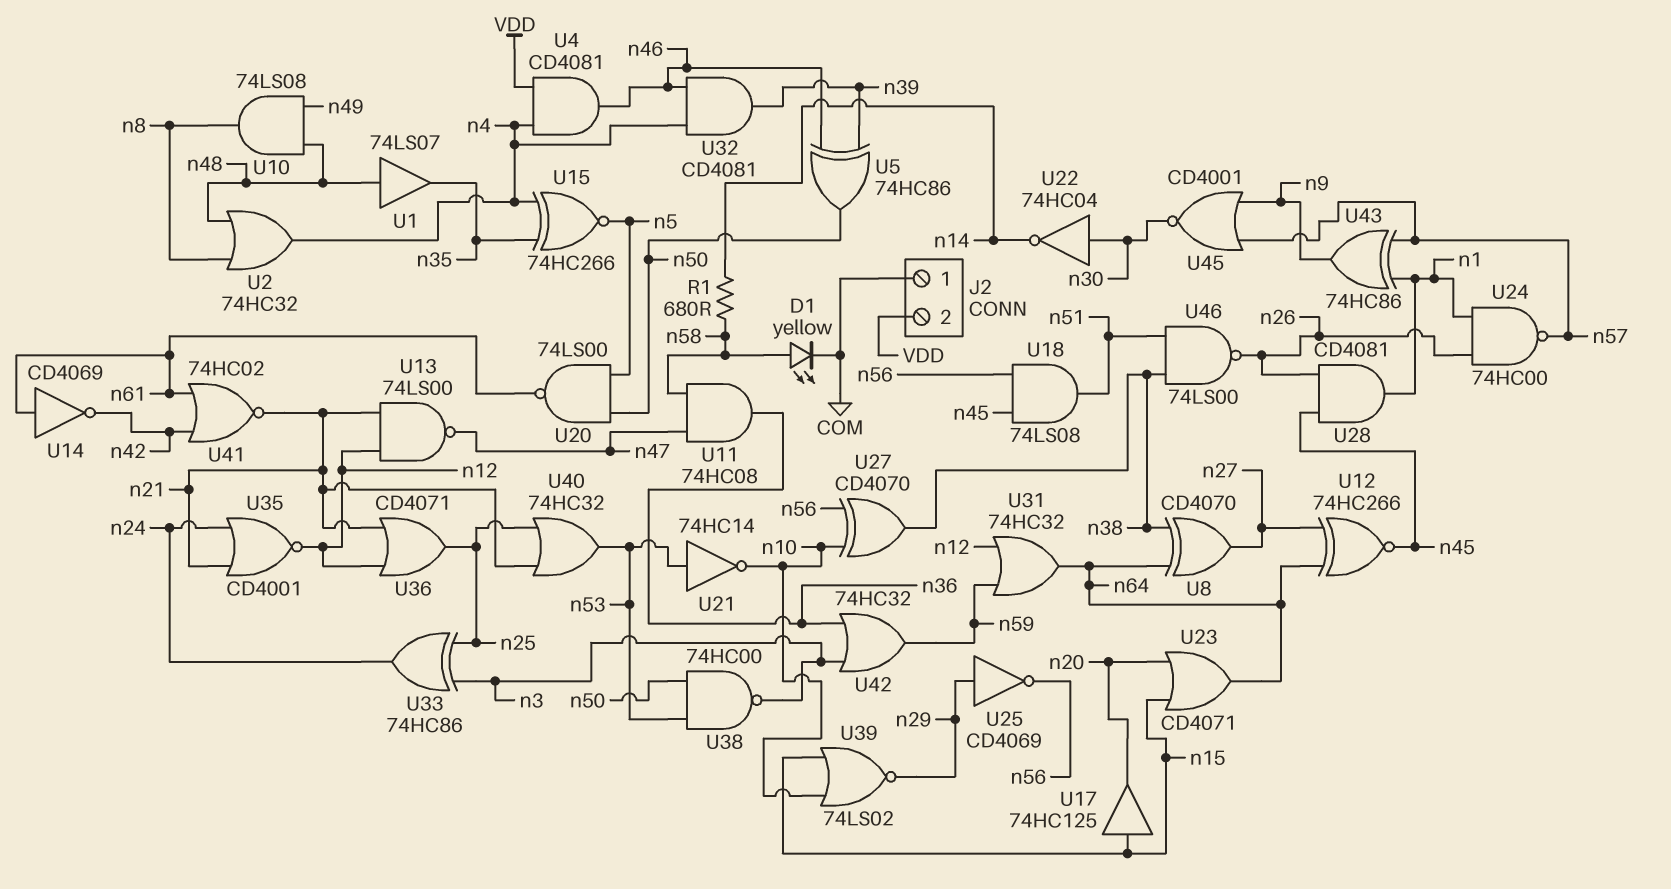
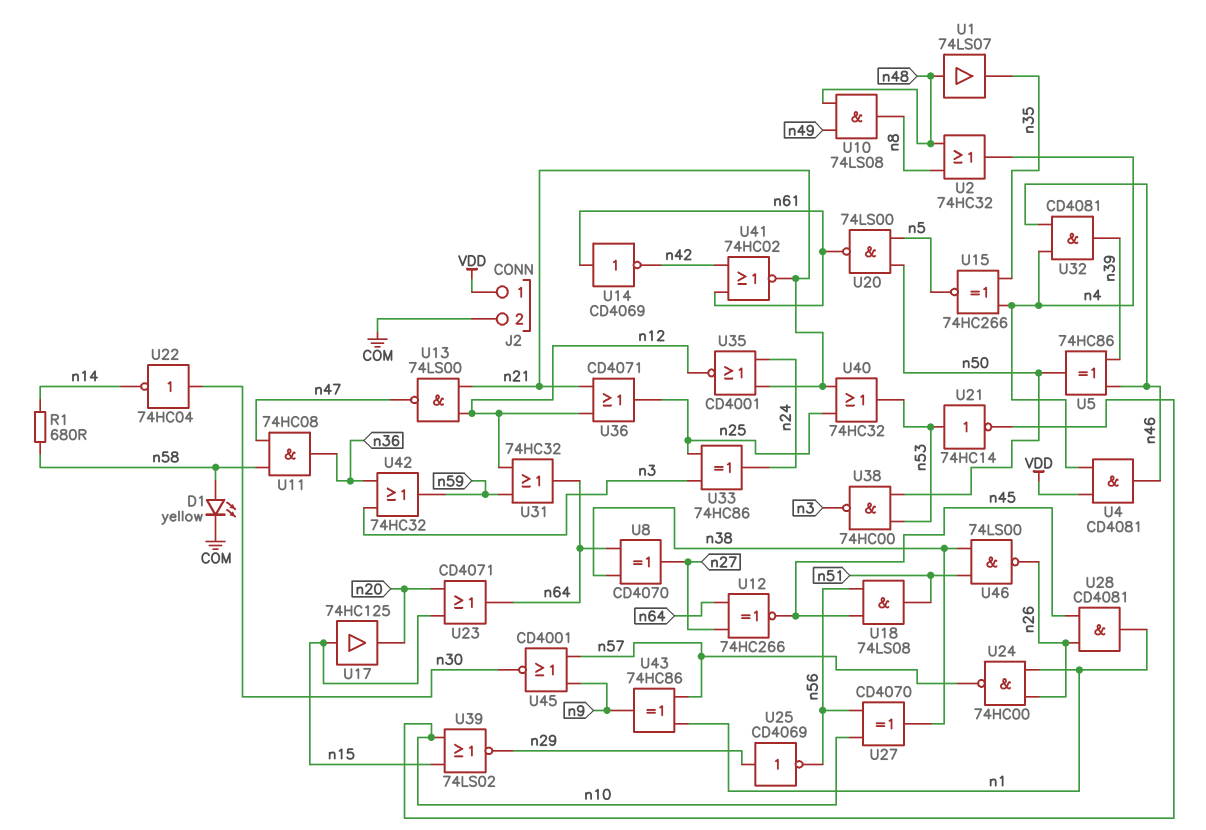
J2 pin 1: COM -> VDD
J2 pin 2: VDD -> COM

